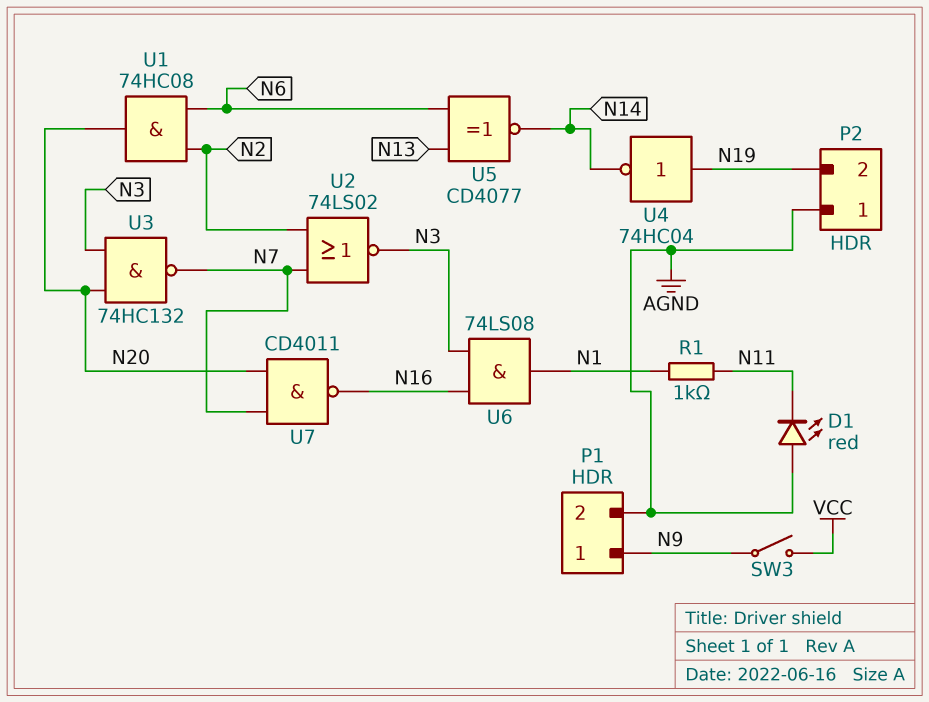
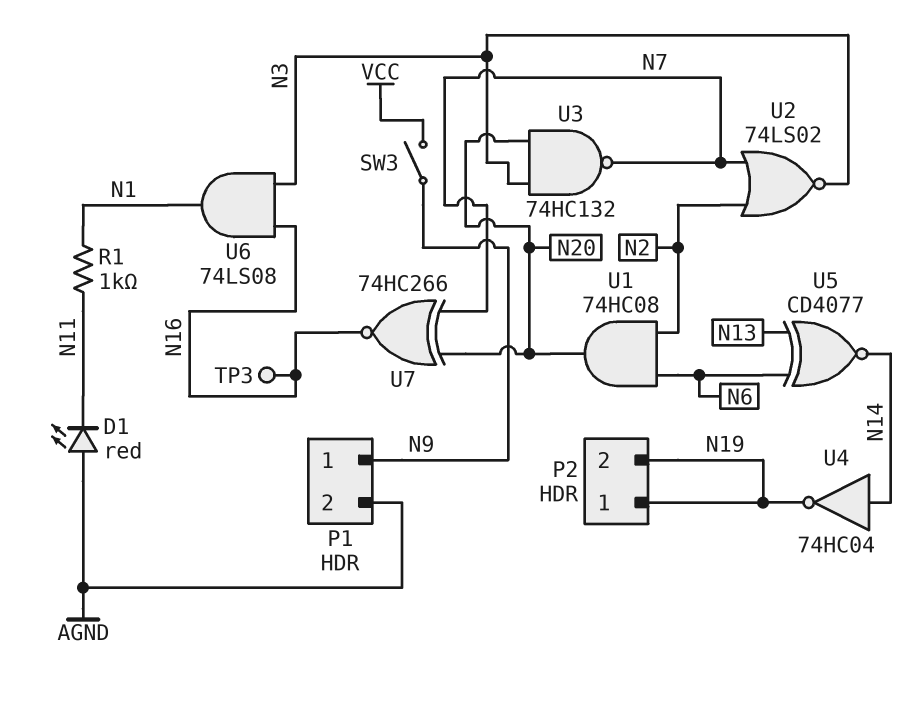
P2 pin 1: AGND -> N19
TP3: none -> test point (N16)
U4: NOT 74HC04 (in N19, out N14) -> NOT 74HC04 (in N14, out N19)
U7: NAND CD4011 (in N7, in N20, out N16) -> XNOR 74HC266 (in N7, in N20, out N16)

